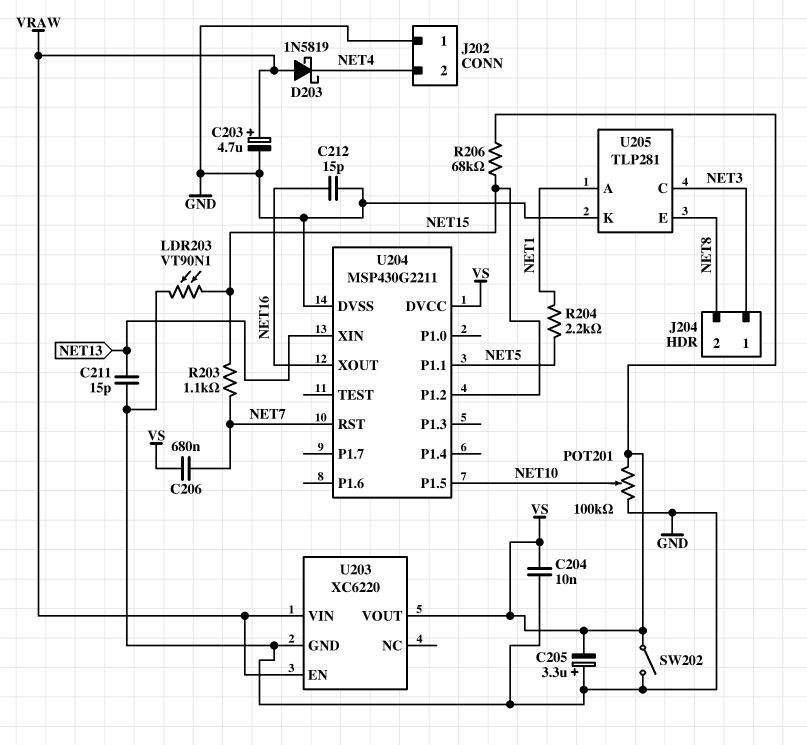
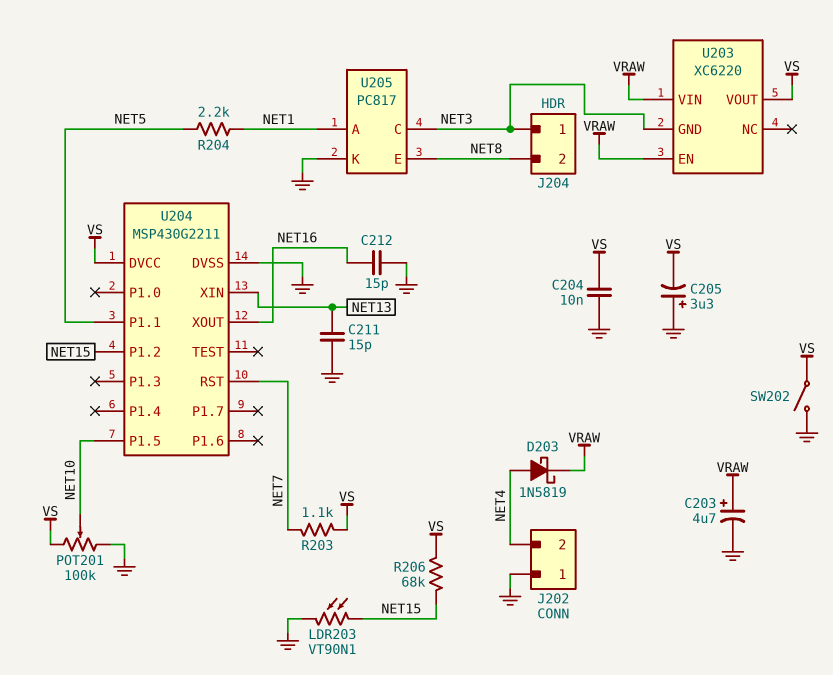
C206: 680nF (NET7, VS) -> none
D203: schottky 1N5819 (A VRAW, K NET4) -> schottky 1N5819 (A NET4, K VRAW)
R203: 1.1k (NET7, NET15) -> 1.1k (NET7, VS)
U203 pin GND: GND -> NET3
U205: TLP281 -> PC817

